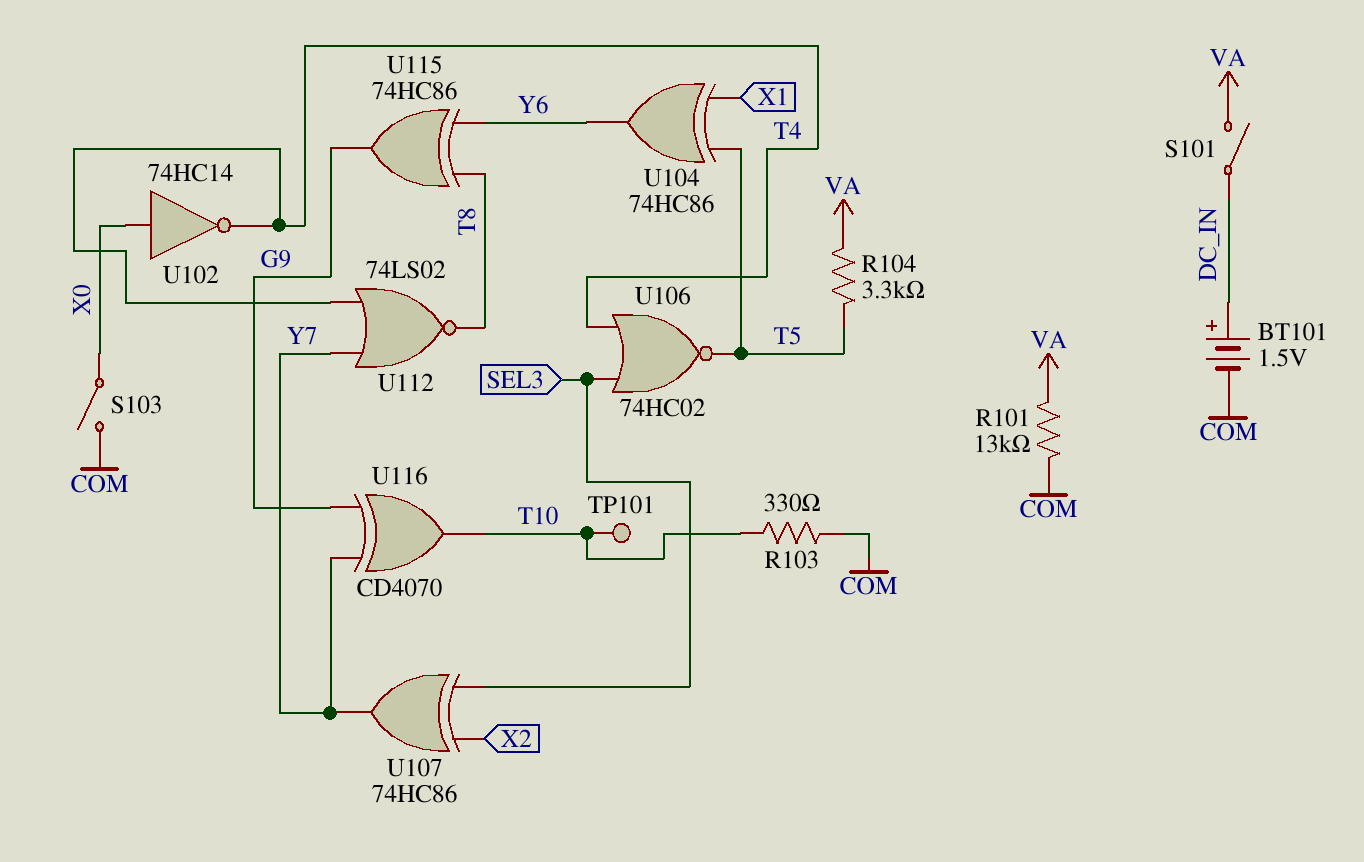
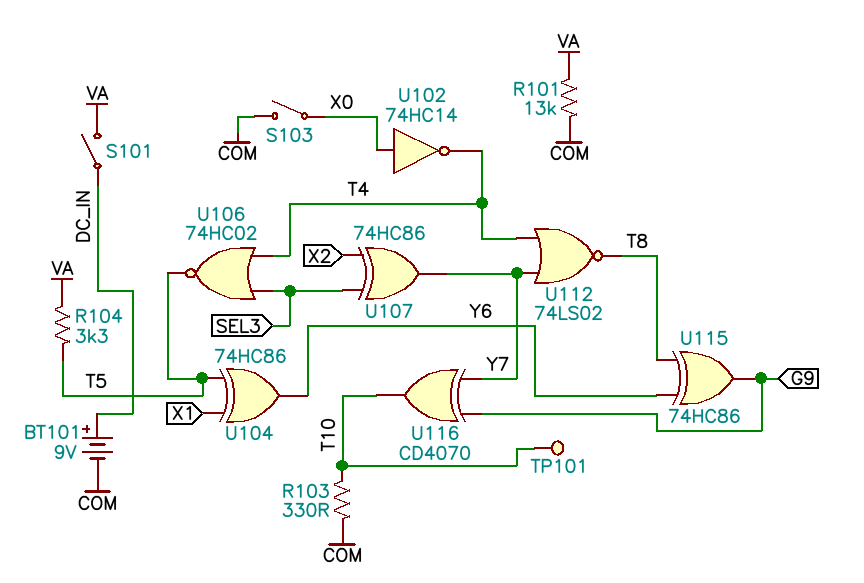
BT101: 1.5V (plus DC_IN, minus COM) -> 9V (plus DC_IN, minus COM)

